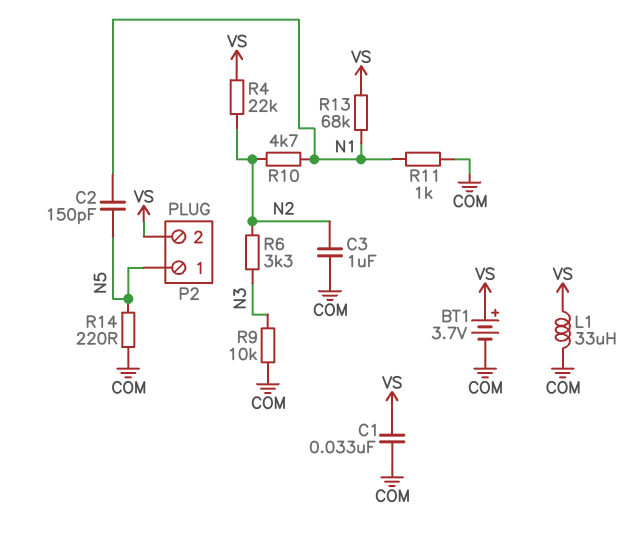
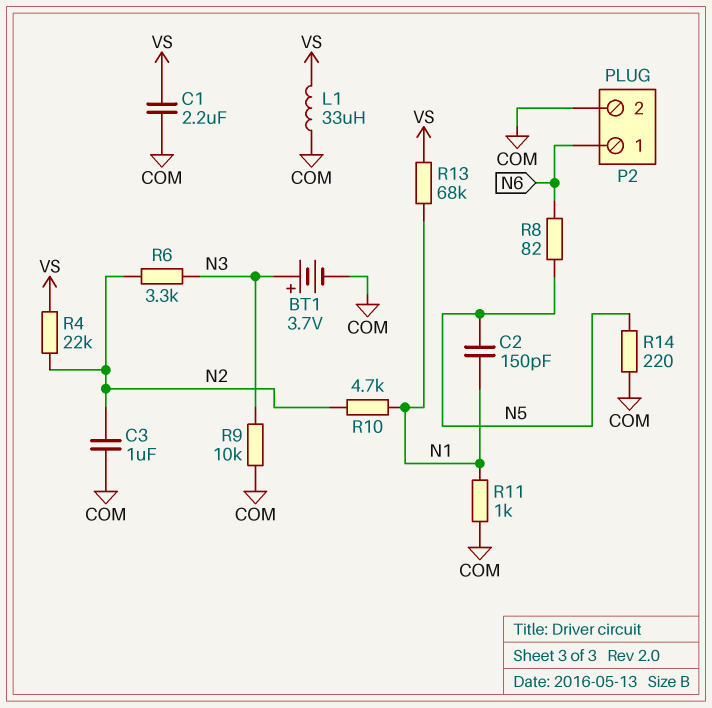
BT1: 3.7V (plus VS, minus COM) -> 3.7V (plus N3, minus COM)
C1: 33nF (COM, VS) -> 2.2uF (COM, VS)
P2 pin 1: N5 -> N6
P2 pin 2: VS -> COM
R8: none -> 82 (N5, N6)

